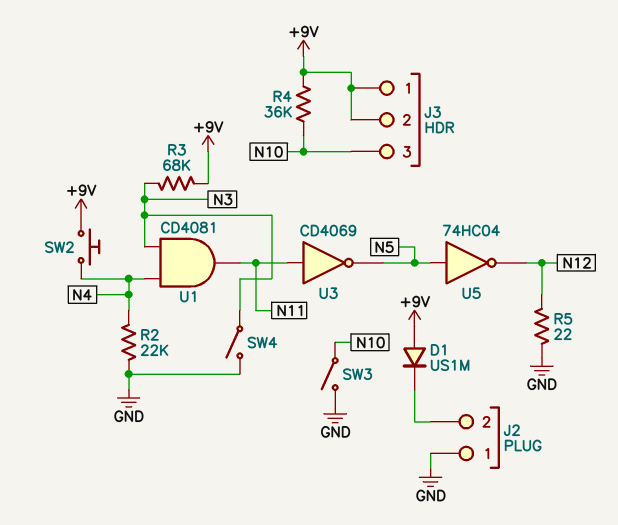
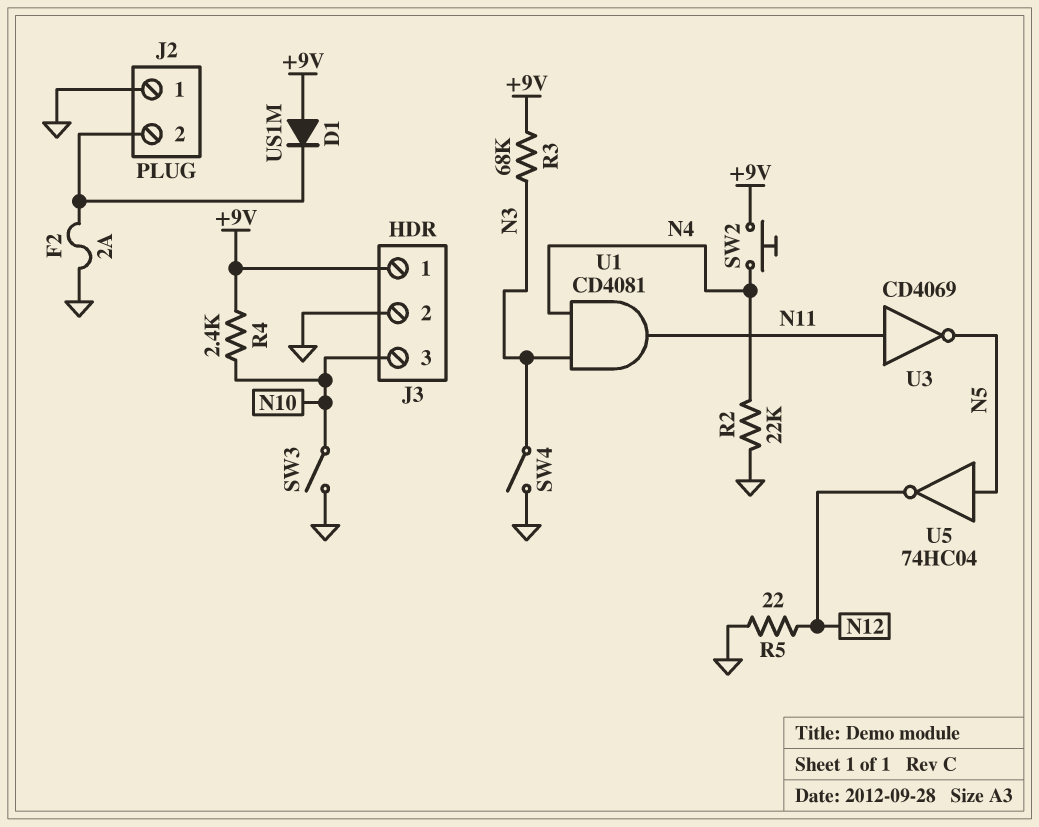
F2: none -> 2A (GND, J2/2)
J3 pin 2: +9V -> GND
R4: 36k (+9V, N10) -> 2.4k (+9V, N10)

